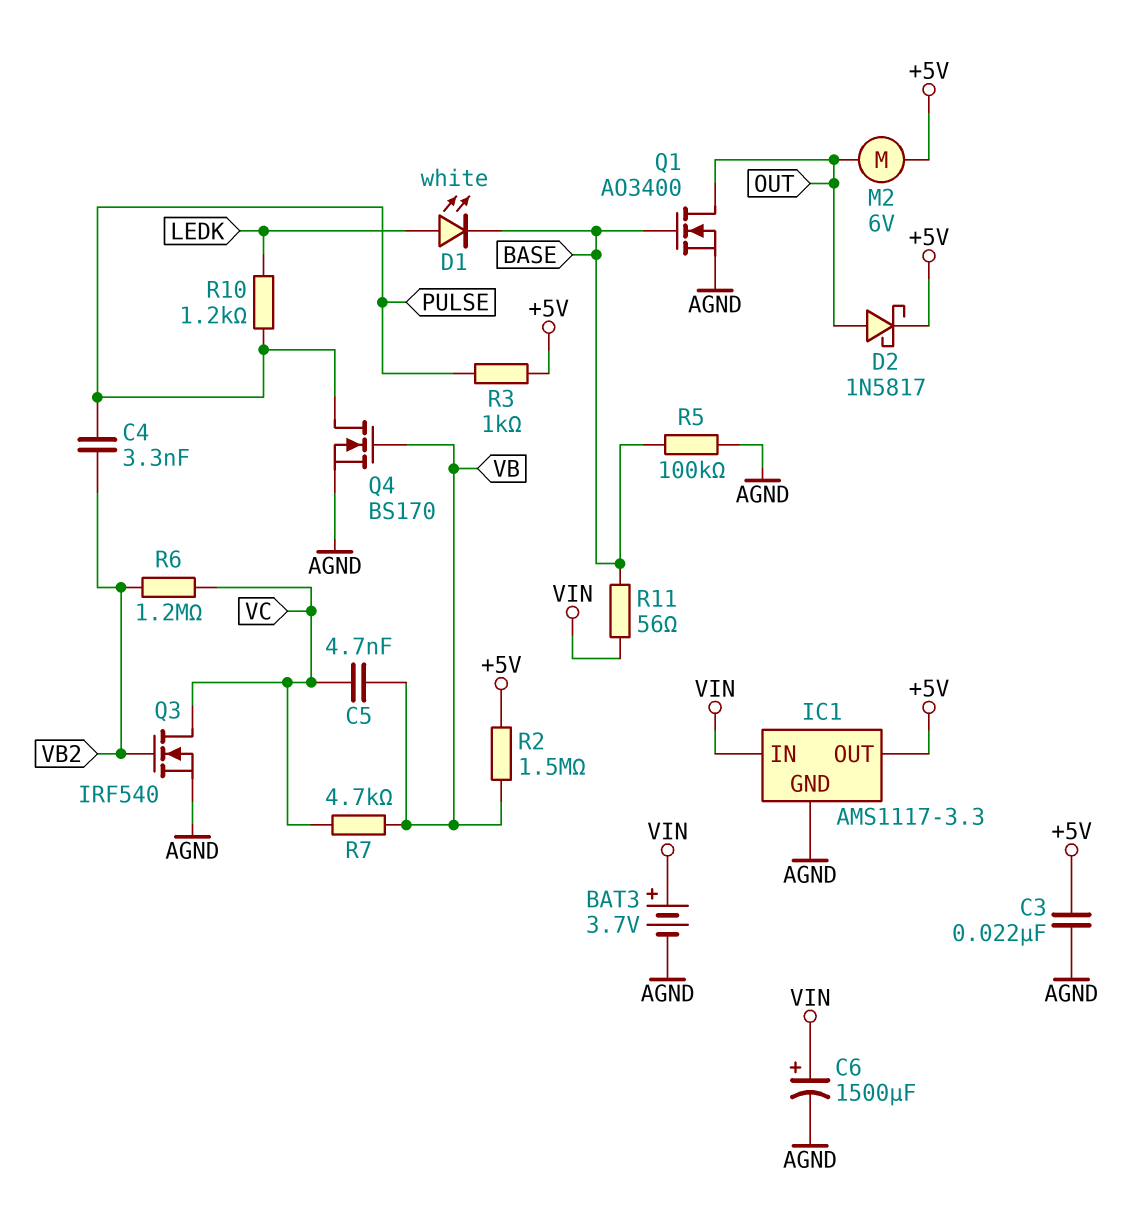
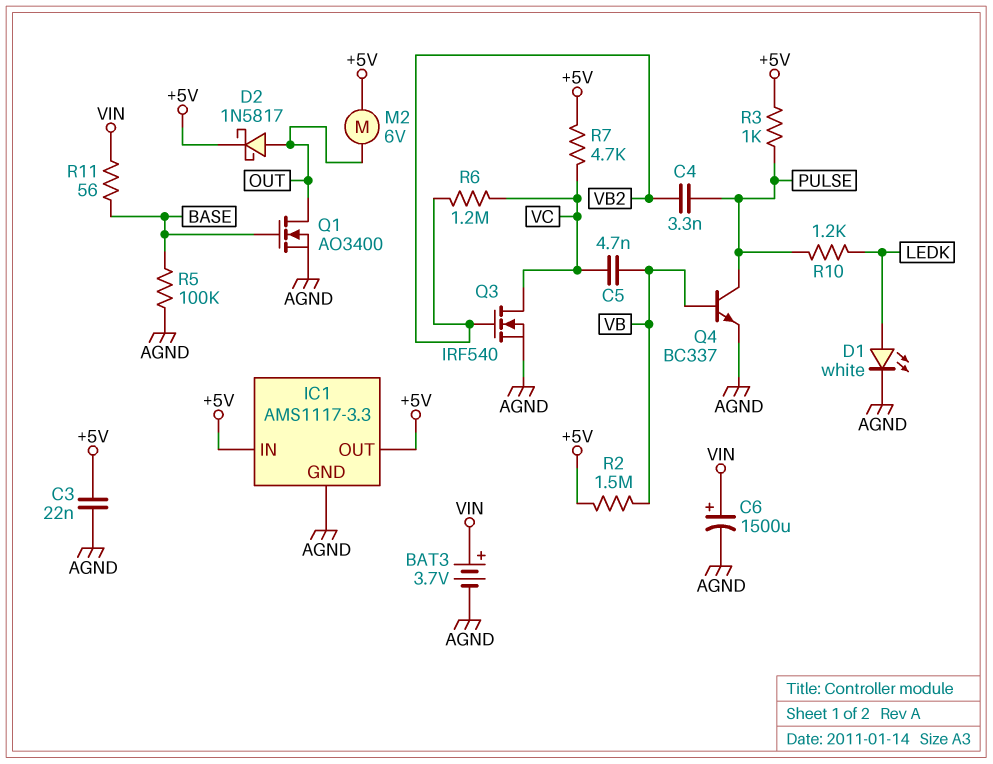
D1: LED white (A LEDK, K BASE) -> LED white (A LEDK, K AGND)
IC1 pin IN: VIN -> +5V
Q4: NMOS BS170 (G VB, D PULSE, S AGND) -> NPN BC337 (B VB, C PULSE, E AGND)
R7: 4.7k (VB, VC) -> 4.7k (+5V, VC)

